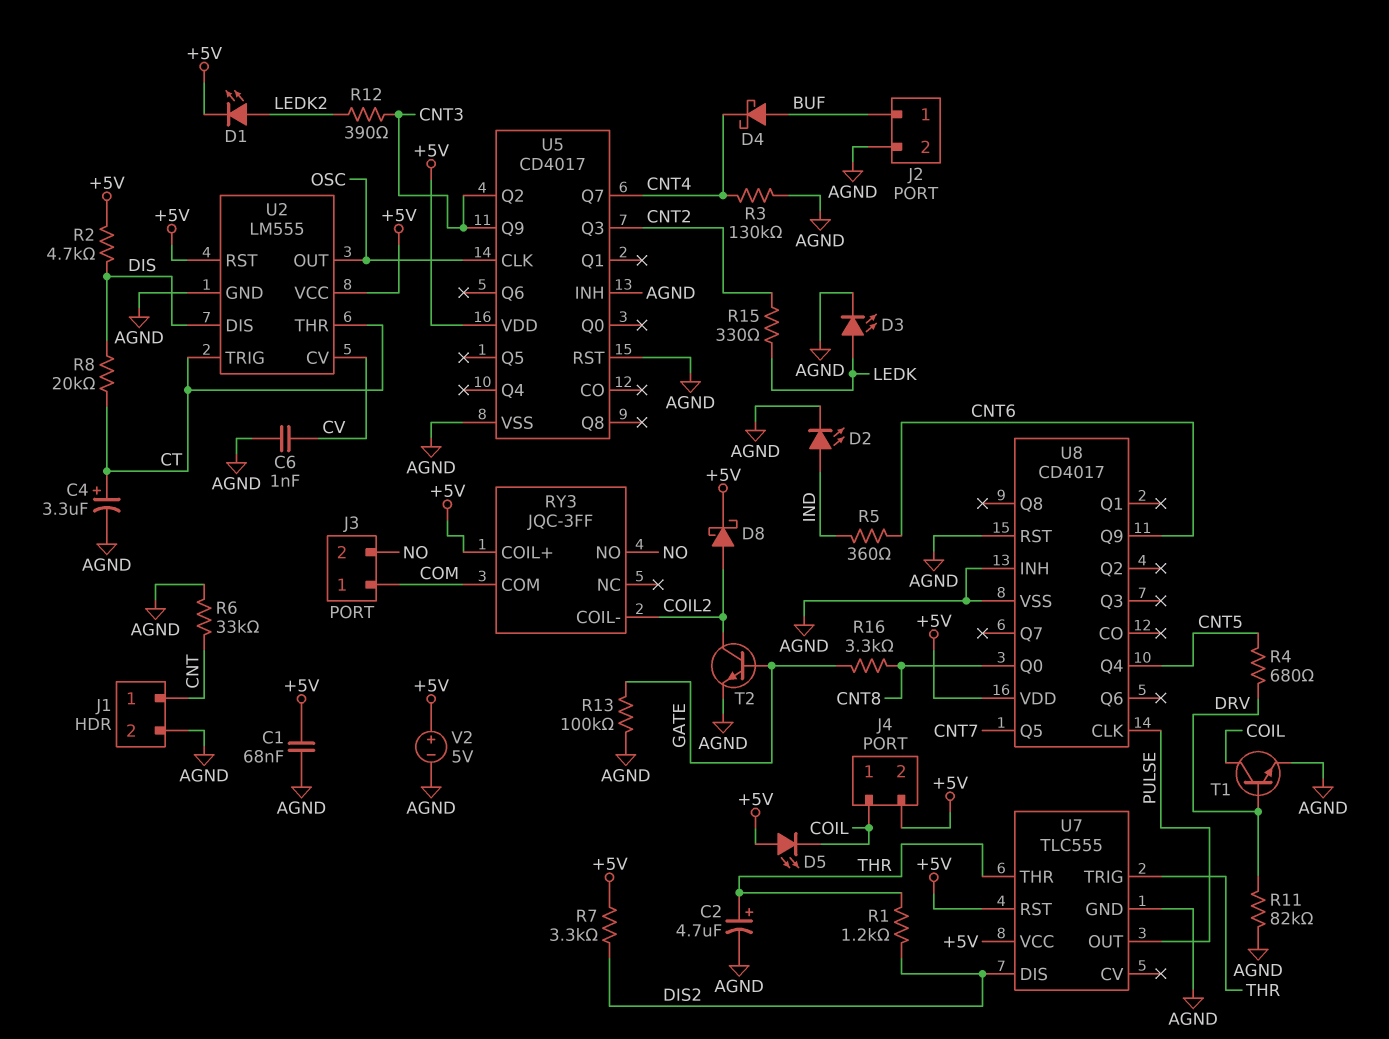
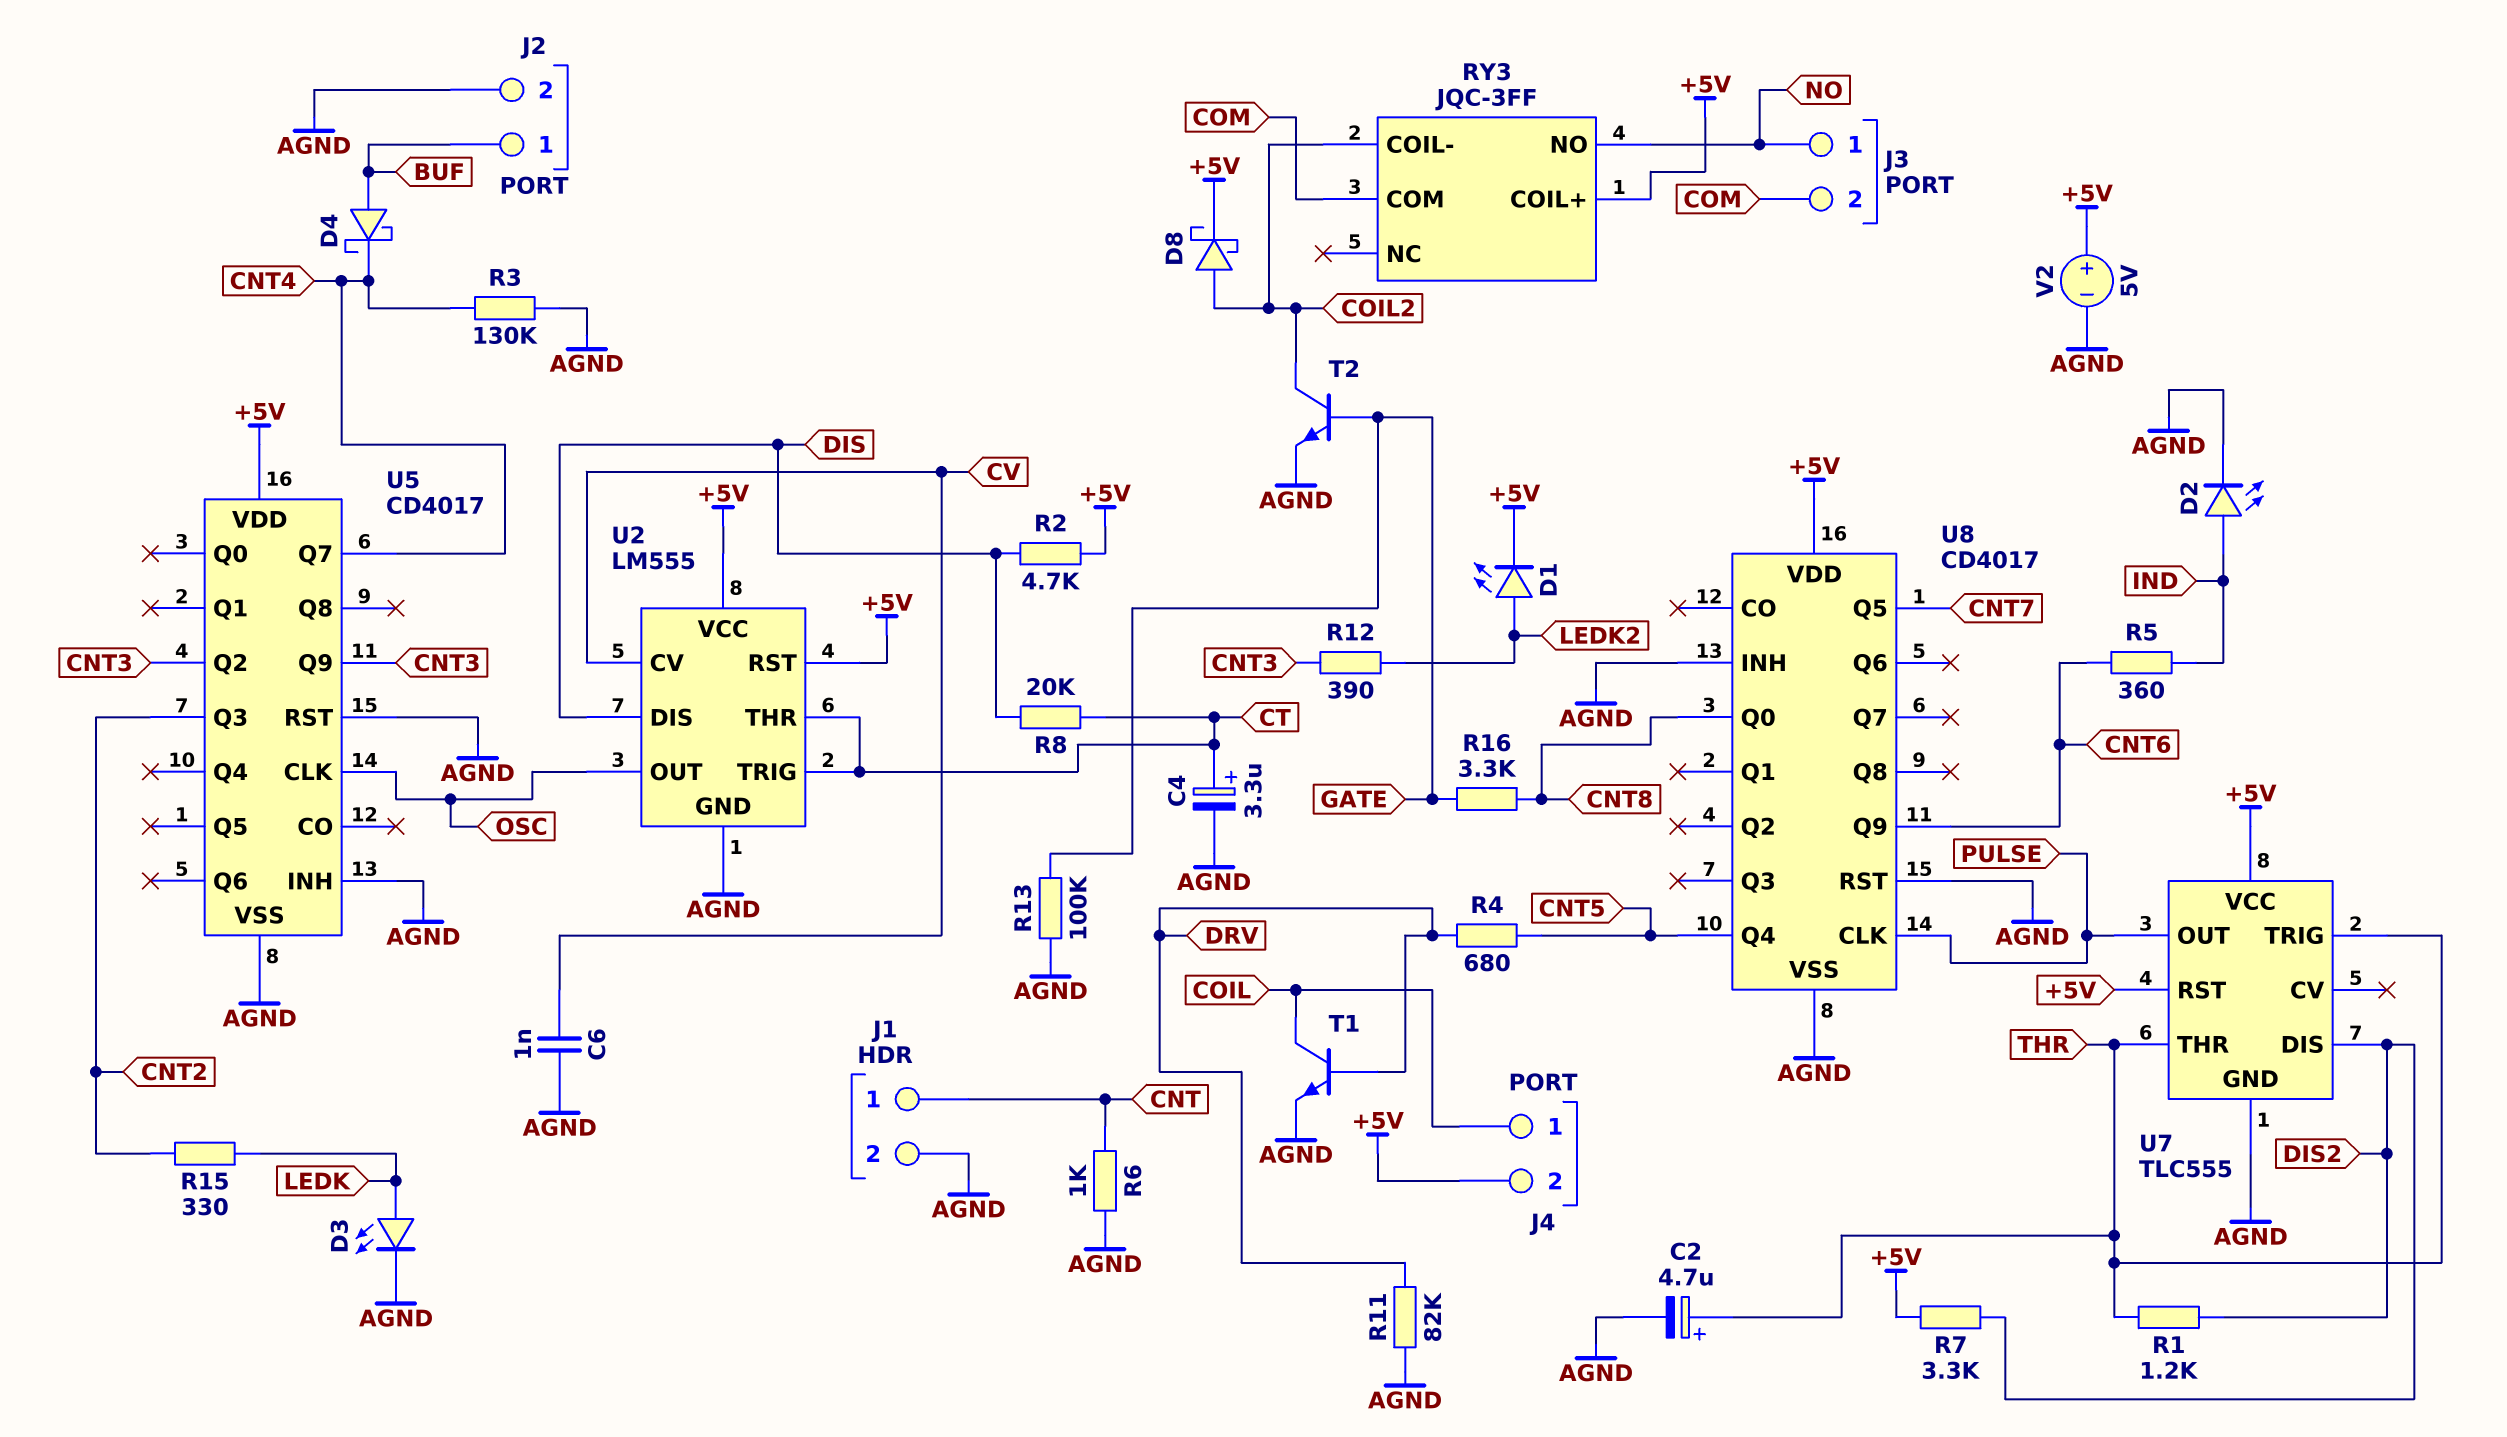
C1: 68nF (+5V, AGND) -> none
D5: LED (A +5V, K COIL) -> none
J3 pin 1: COM -> NO
J3 pin 2: NO -> COM
R6: 33k (AGND, CNT) -> 1k (AGND, CNT)

